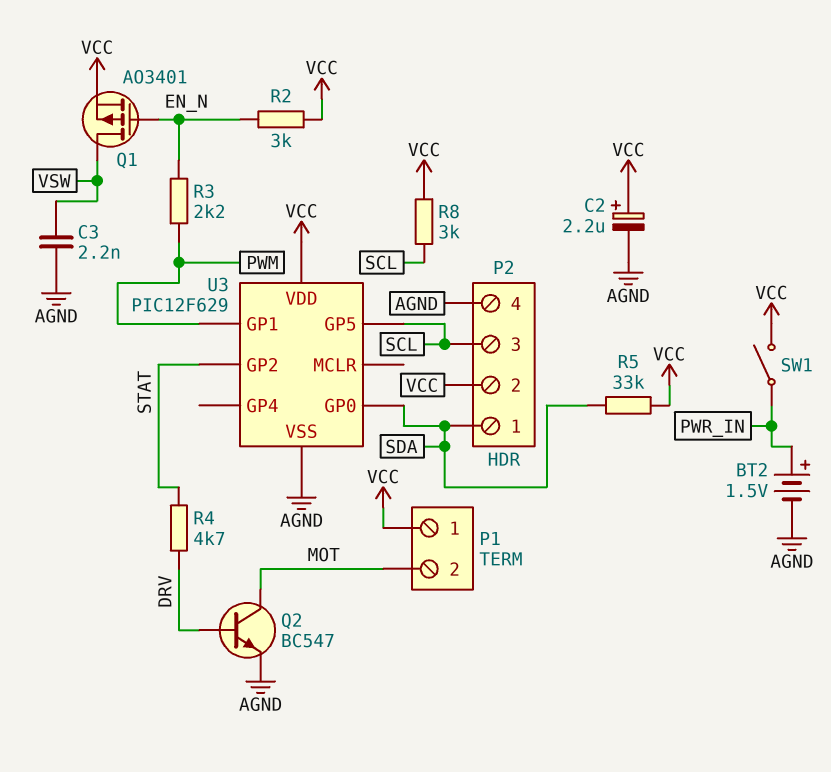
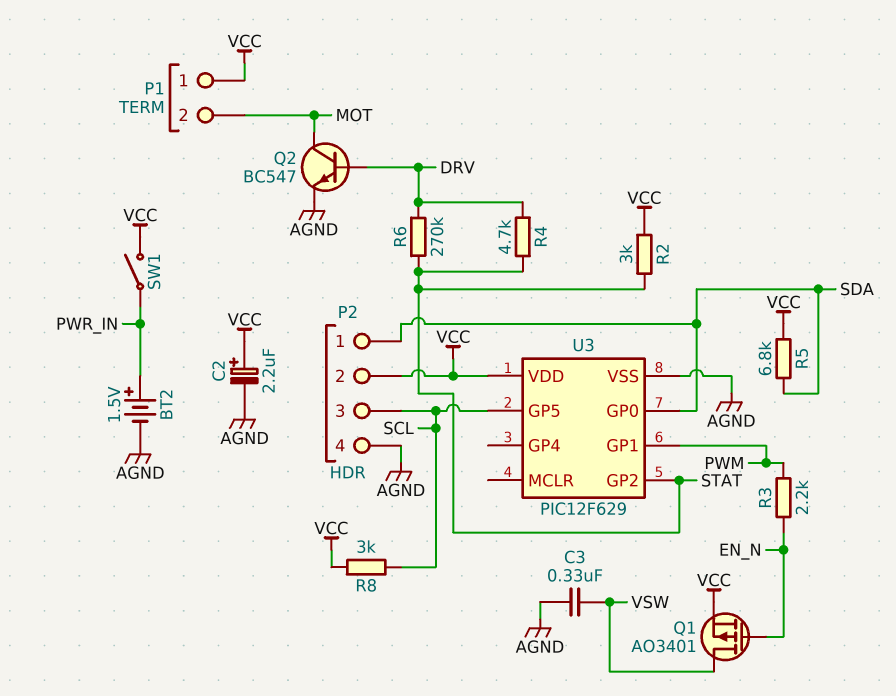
C3: 2.2nF (AGND, VSW) -> 330nF (AGND, VSW)
R2: 3k (EN_N, VCC) -> 3k (STAT, VCC)
R5: 33k (SDA, VCC) -> 6.8k (SDA, VCC)
R6: none -> 270k (DRV, STAT)

